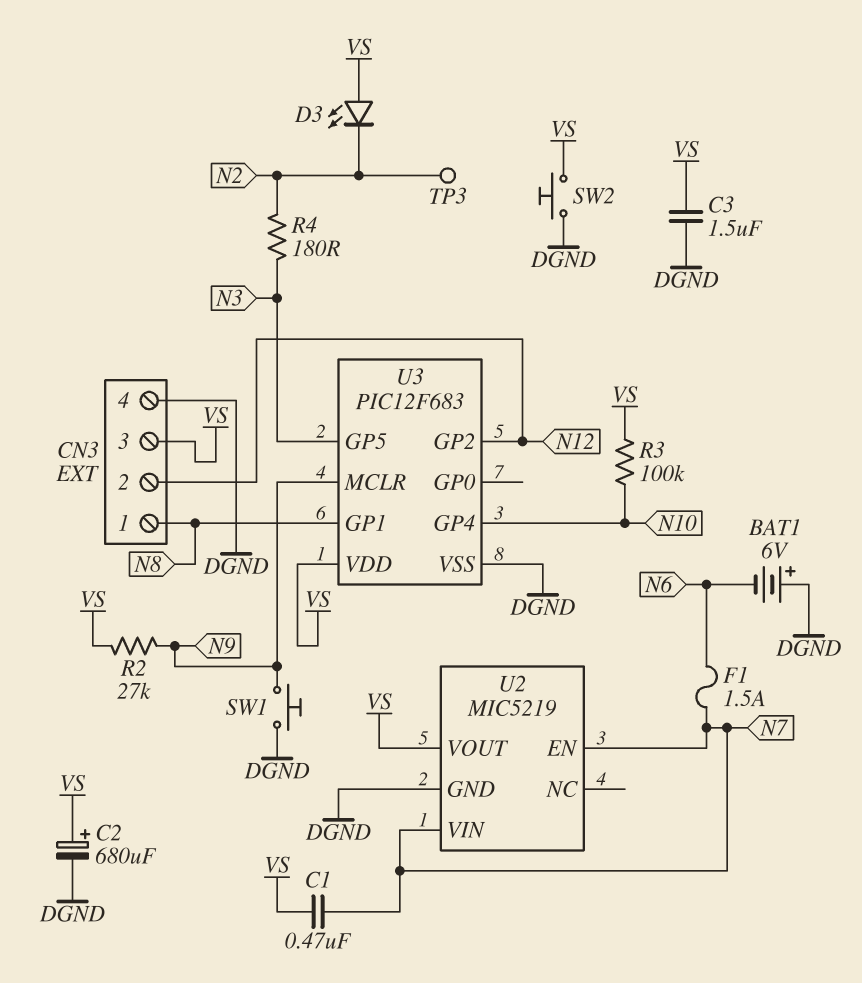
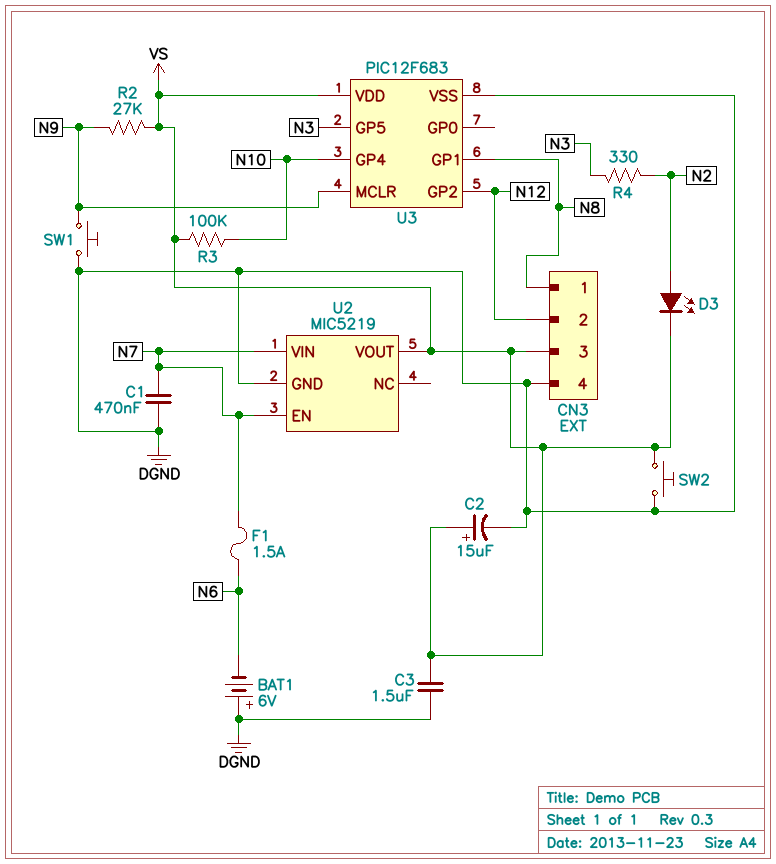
C1: 470nF (N7, VS) -> 470nF (DGND, N7)
C2: 680uF (plus VS, minus DGND) -> 15uF (plus VS, minus DGND)
D3: LED (A VS, K N2) -> LED (A N2, K VS)
R4: 180 (N2, N3) -> 330 (N2, N3)
TP3: test point (N2) -> none

